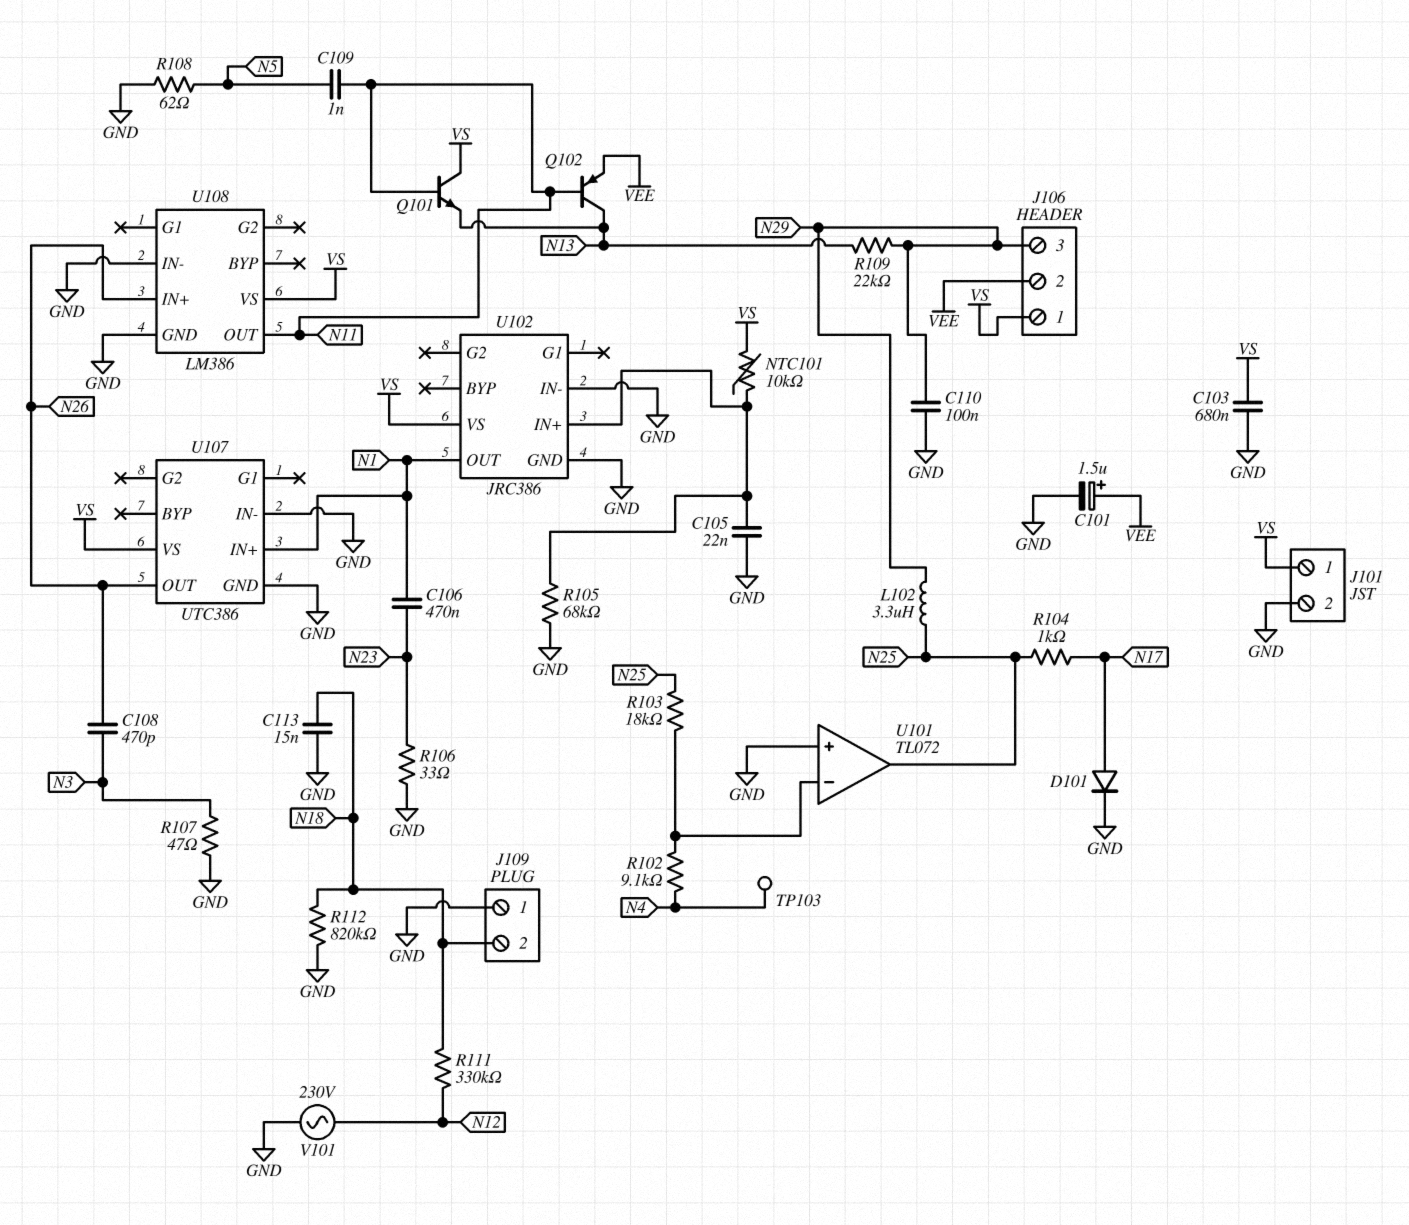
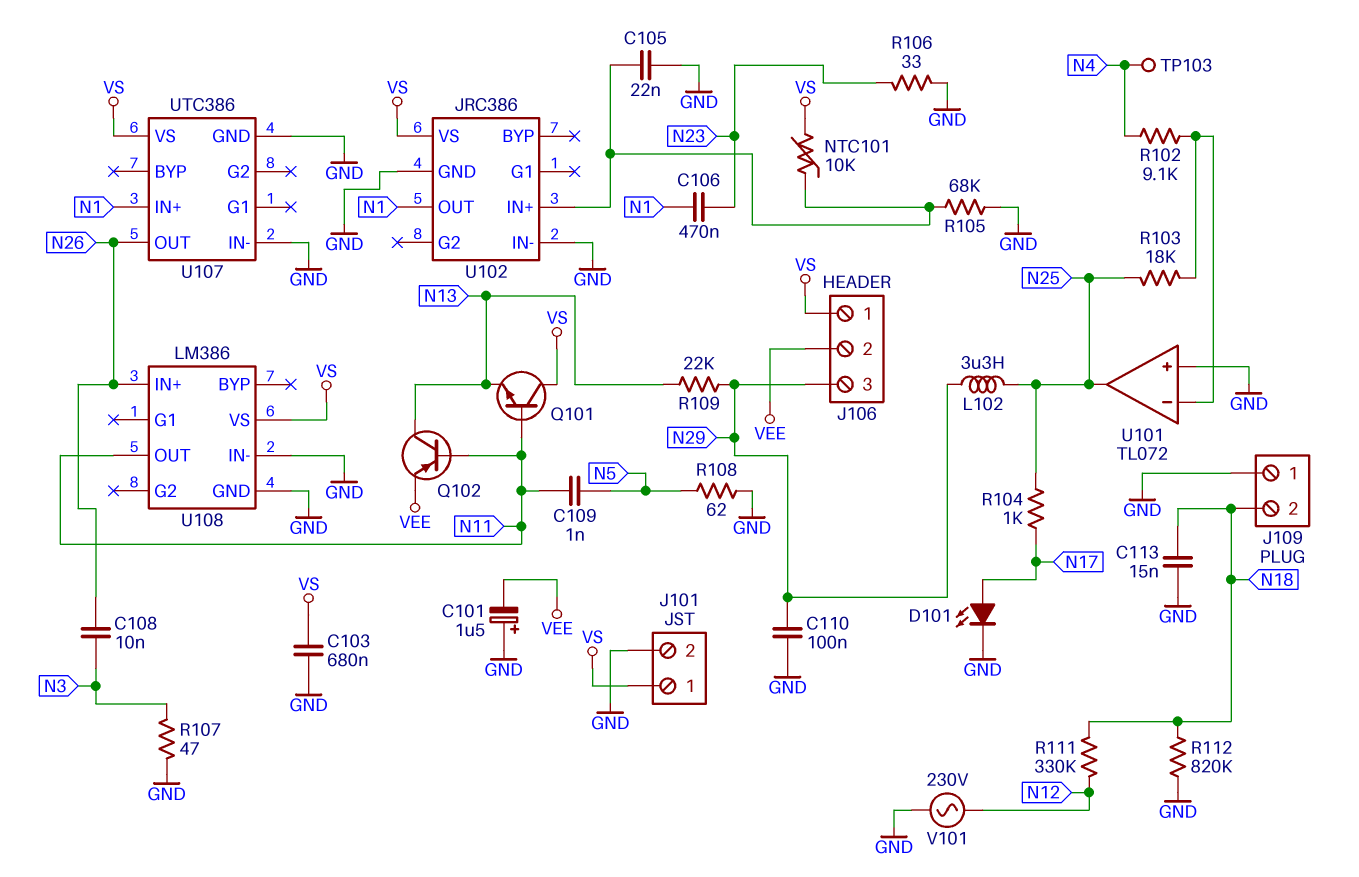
C101: 1.5uF (plus VEE, minus GND) -> 1.5uF (plus GND, minus VEE)
C108: 470pF (N3, N26) -> 10nF (N3, N26)
D101: diode (A N17, K GND) -> LED (A N17, K GND)

